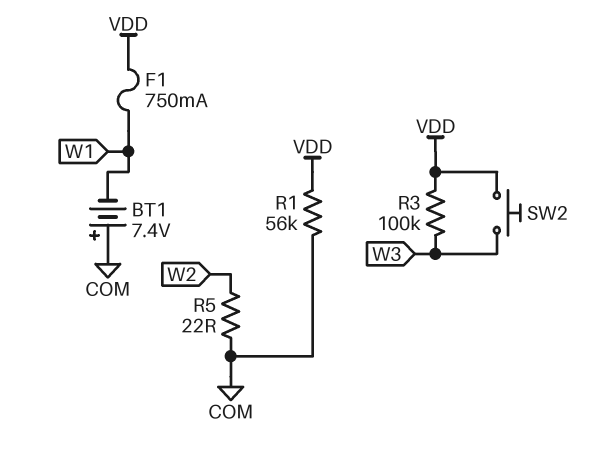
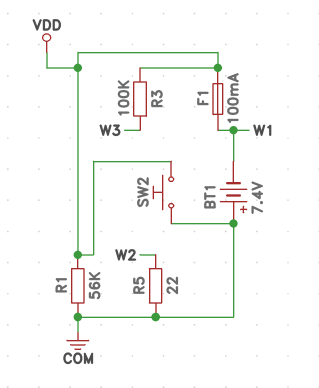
F1: 750mA (VDD, W1) -> 100mA (VDD, W1)
SW2: button (VDD, W3) -> button (COM, VDD)

